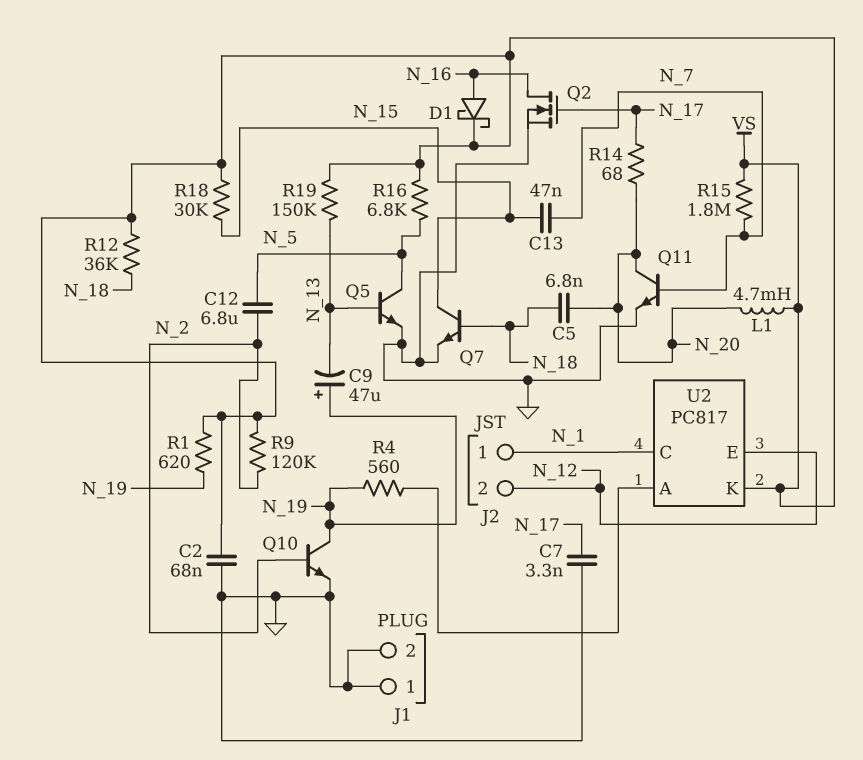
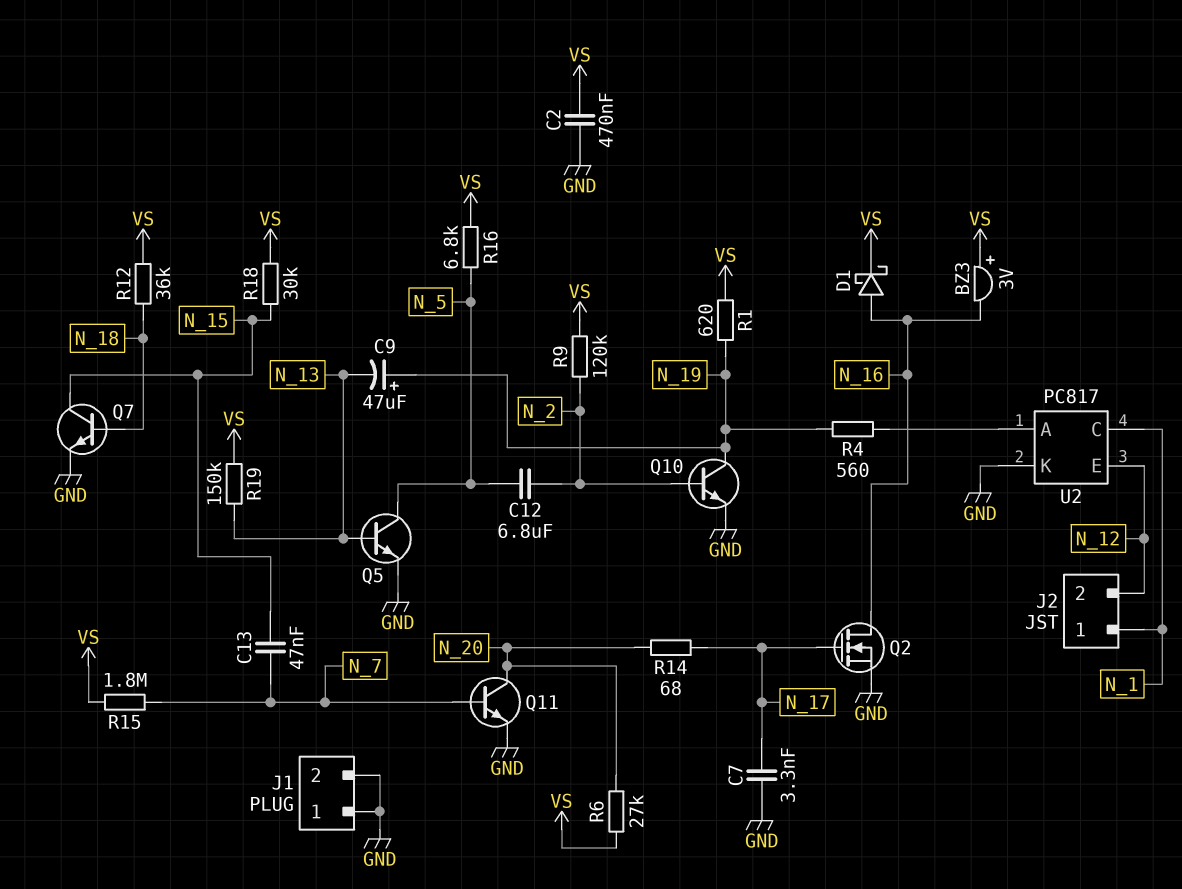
BZ3: none -> buzzer 3V (plus VS, minus N_16)
C2: 68nF (GND, VS) -> 470nF (GND, VS)
C5: 6.8nF (N_18, N_20) -> none
L1: 4.7mH (N_20, VS) -> none
R6: none -> 27k (N_20, VS)
U2 pin K: VS -> GND

